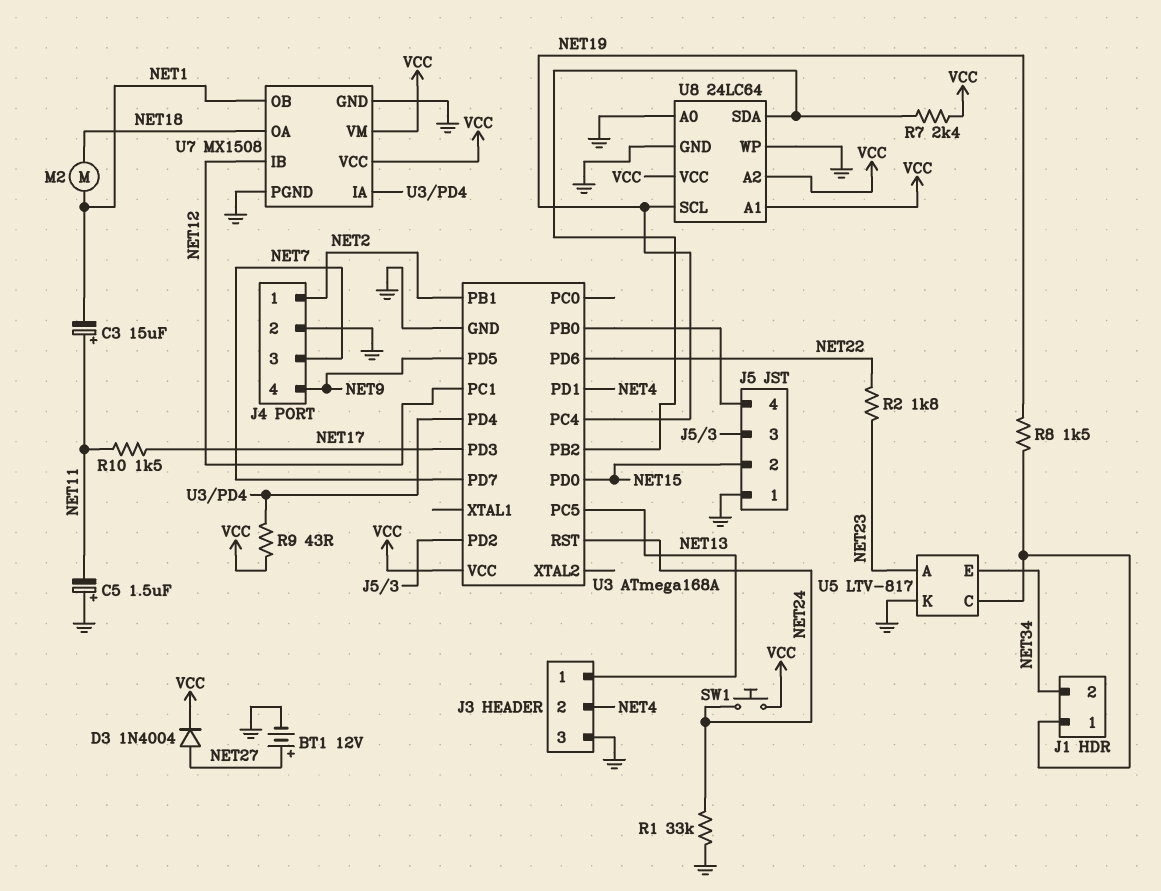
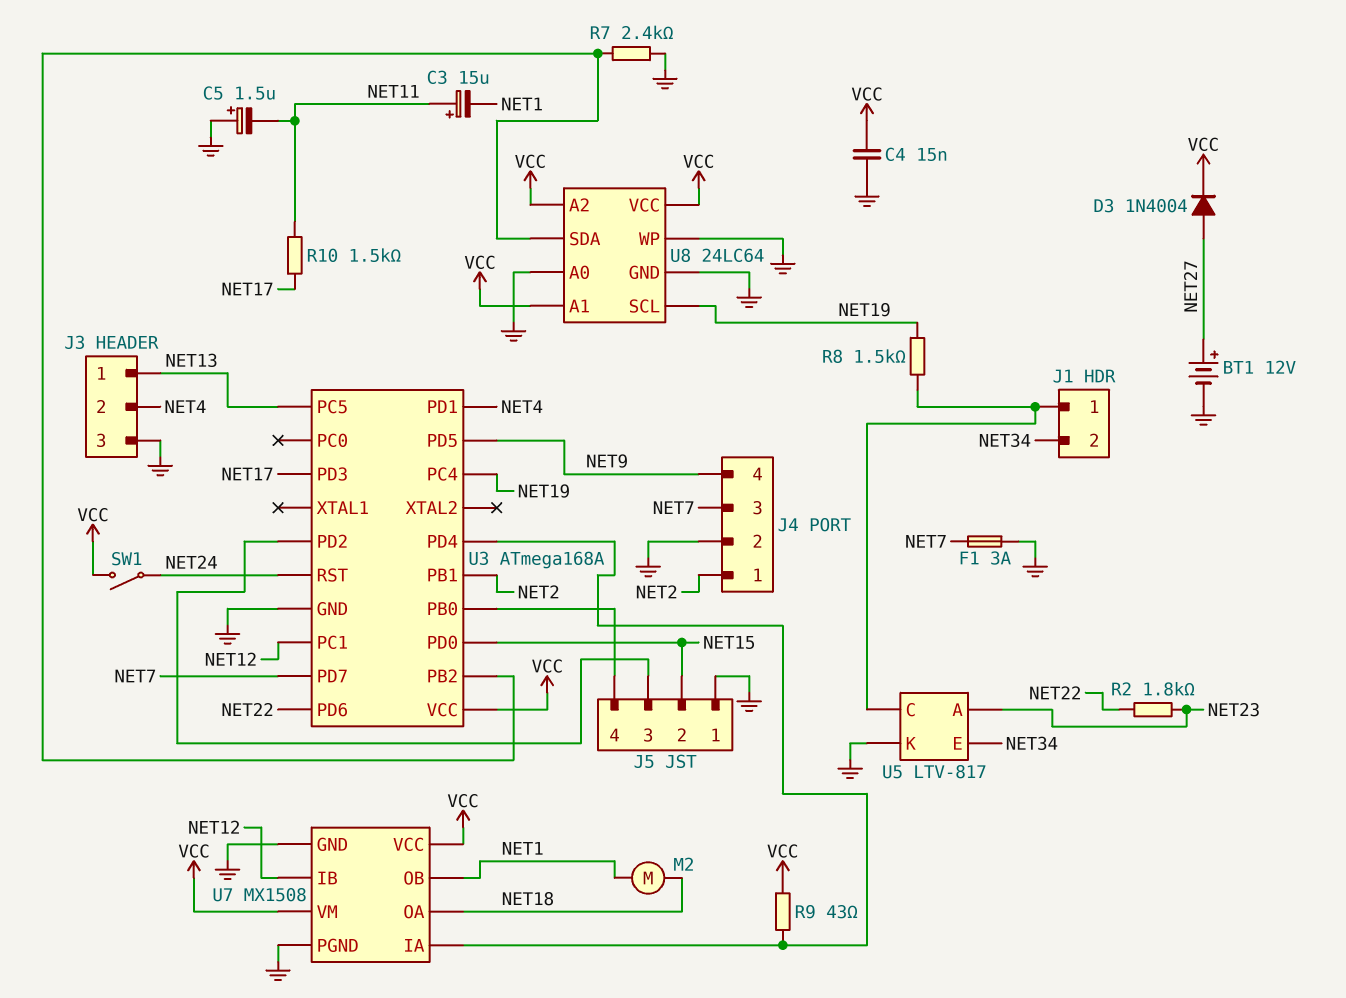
C4: none -> 15nF (GND, VCC)
F1: none -> 3A (GND, NET7)
R1: 33k (GND, NET24) -> none
R7: 2.4k (U3/PB2, VCC) -> 2.4k (GND, U3/PB2)
SW1: button (NET24, VCC) -> switch (NET24, VCC)

